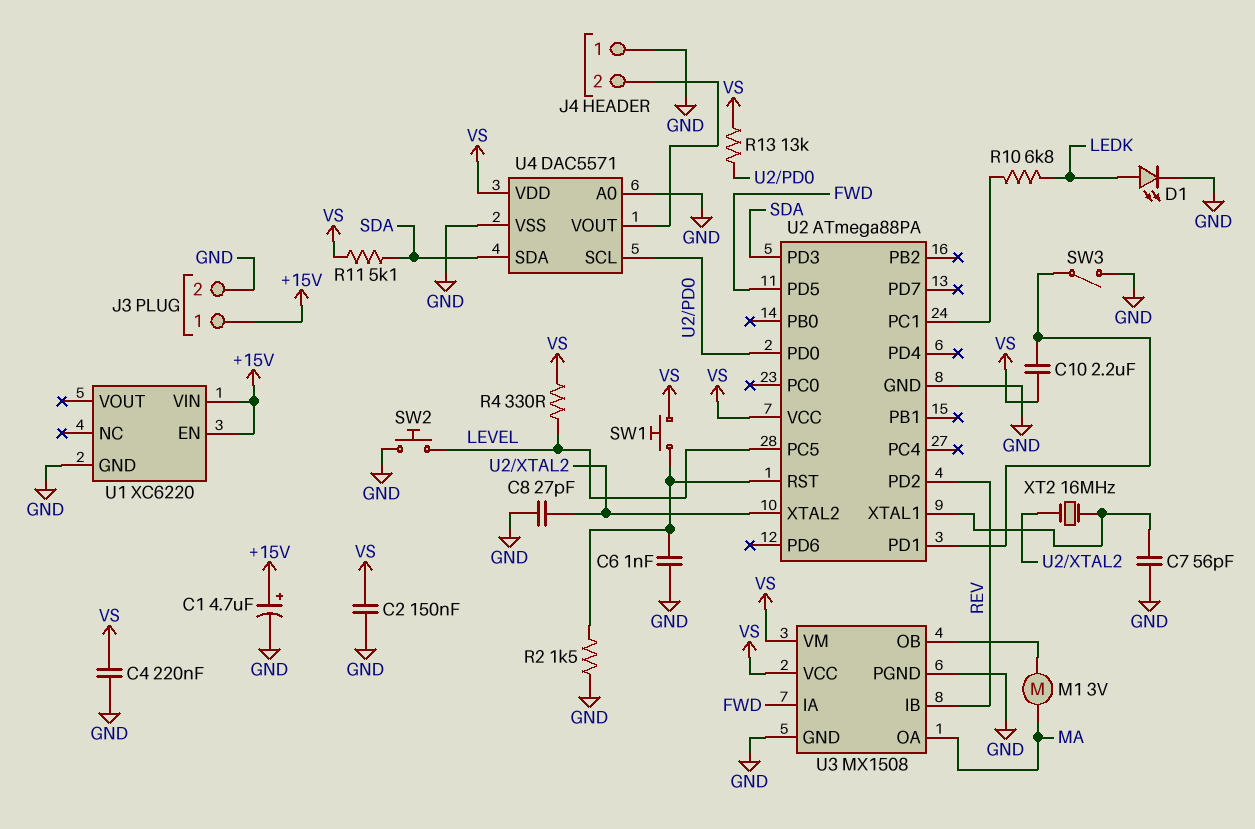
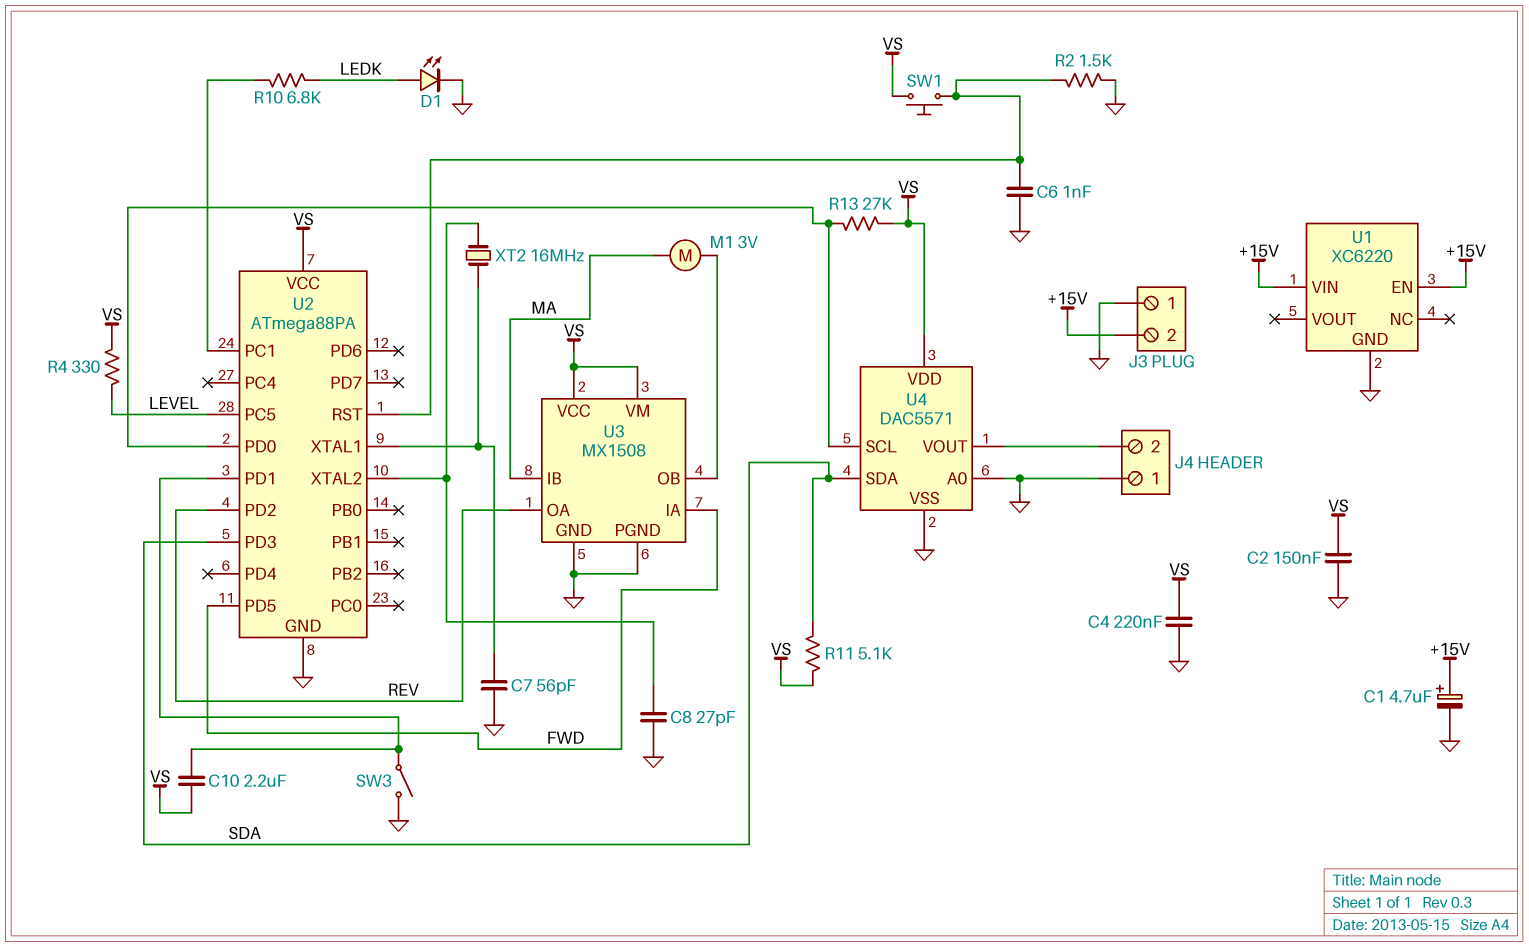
J3 pin 1: +15V -> GND
J3 pin 2: GND -> +15V
R13: 13k (U2/PD0, VS) -> 27k (U2/PD0, VS)
SW2: button (GND, LEVEL) -> none
U3 pin IB: REV -> MA
U3 pin OA: MA -> REV

